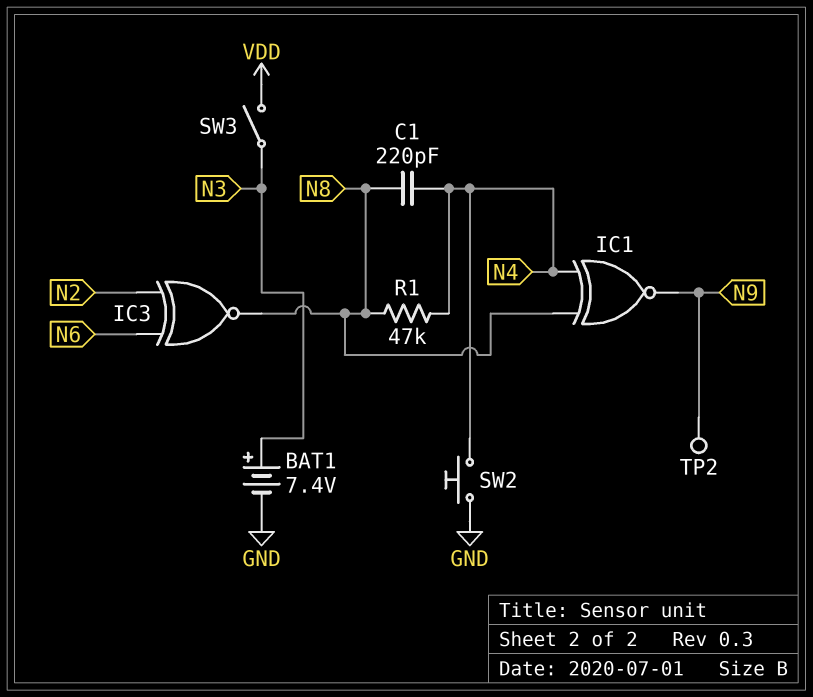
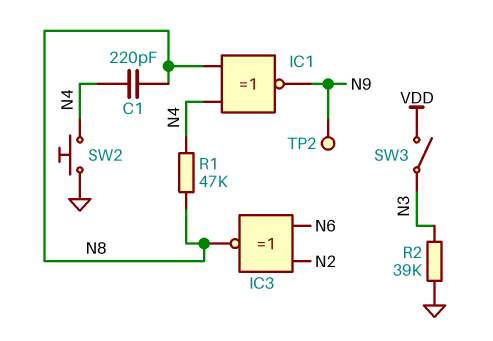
BAT1: 7.4V (plus N3, minus GND) -> none
R2: none -> 39k (GND, N3)

